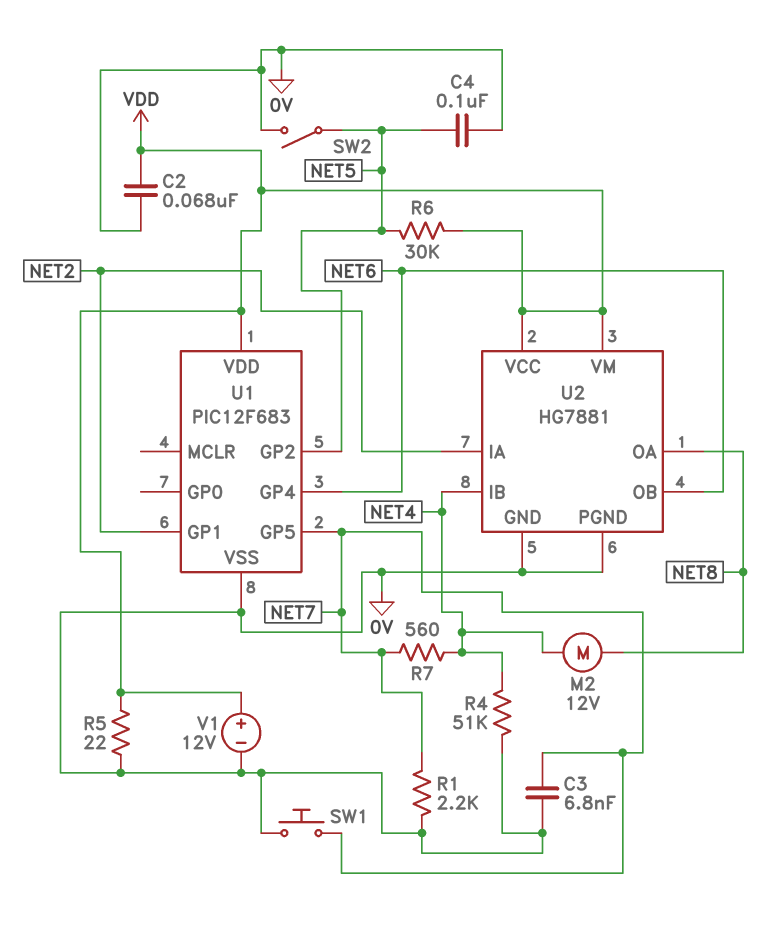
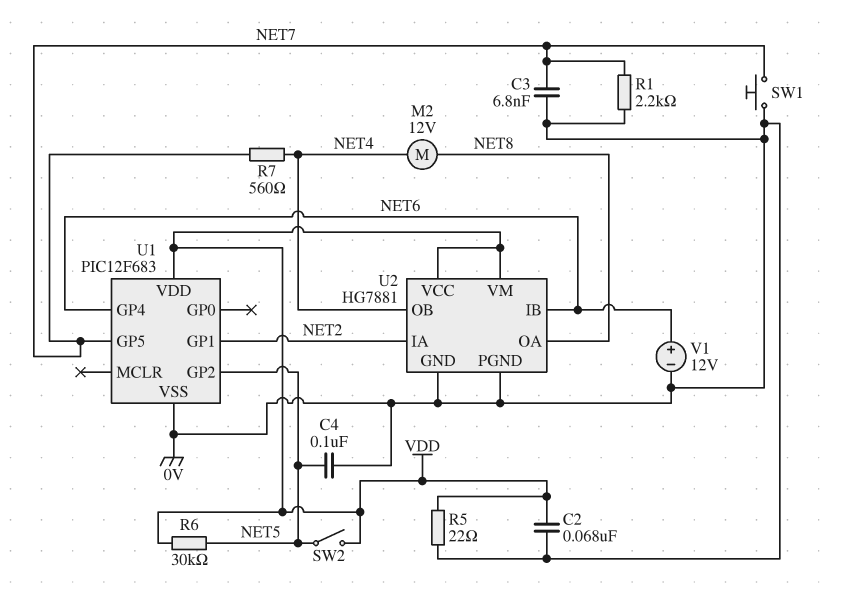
R4: 51k (0V, NET4) -> none
SW2: switch (0V, NET5) -> switch (NET5, VDD)
U2 pin IB: NET4 -> NET6
U2 pin OB: NET6 -> NET4
V1: 12V (plus VDD, minus 0V) -> 12V (plus NET6, minus 0V)

